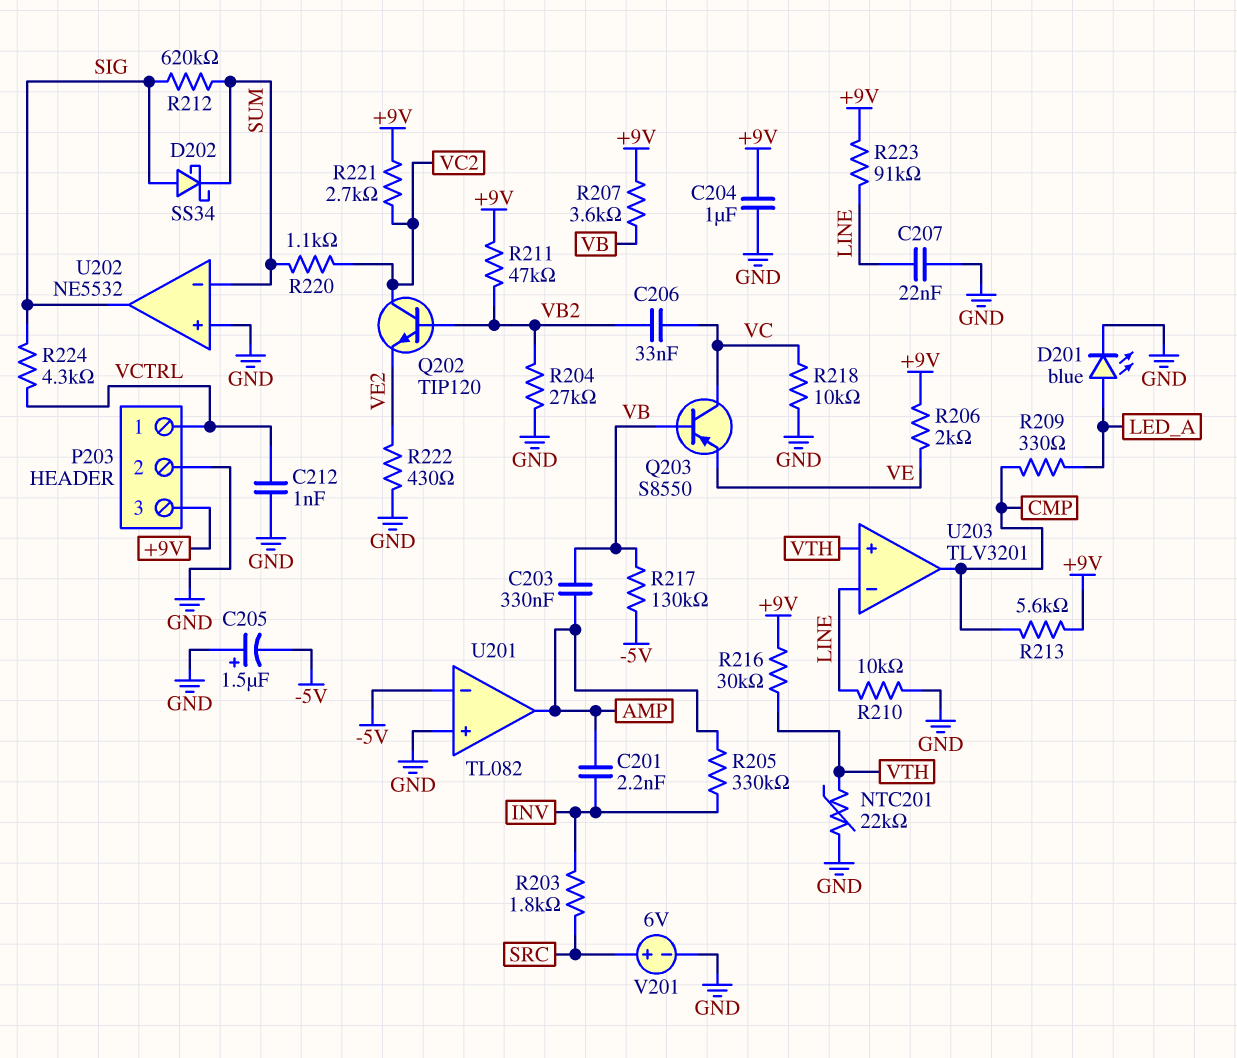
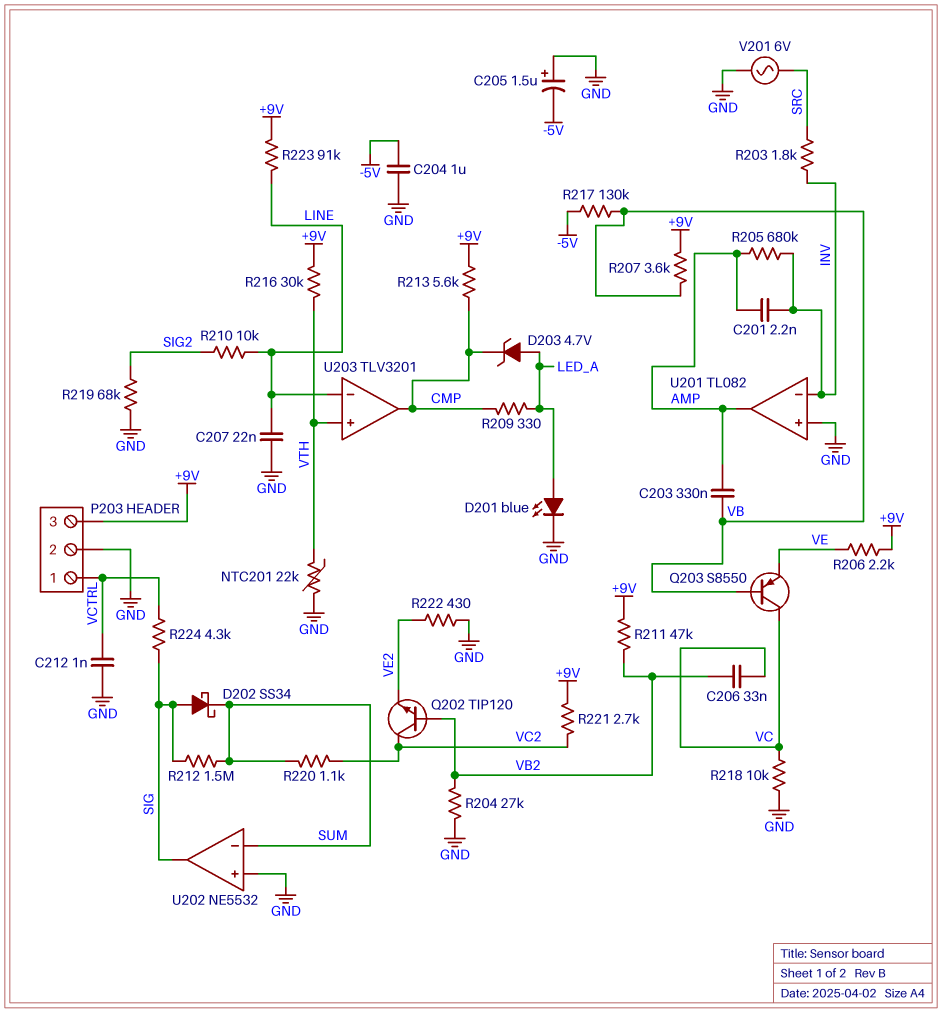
C204: 1uF (+9V, GND) -> 1uF (-5V, GND)
D203: none -> zener 4.7V (A LED_A, K CMP)
R205: 330k (AMP, INV) -> 680k (AMP, INV)
R206: 2k (+9V, VE) -> 2.2k (+9V, VE)
R210: 10k (GND, LINE) -> 10k (LINE, SIG2)
R212: 620k (SIG, SUM) -> 1.5M (SIG, SUM)
R219: none -> 68k (GND, SIG2)
U201 pin in-: -5V -> INV
V201: 6V (plus SRC, minus GND) -> AC 6V (GND, SRC)

